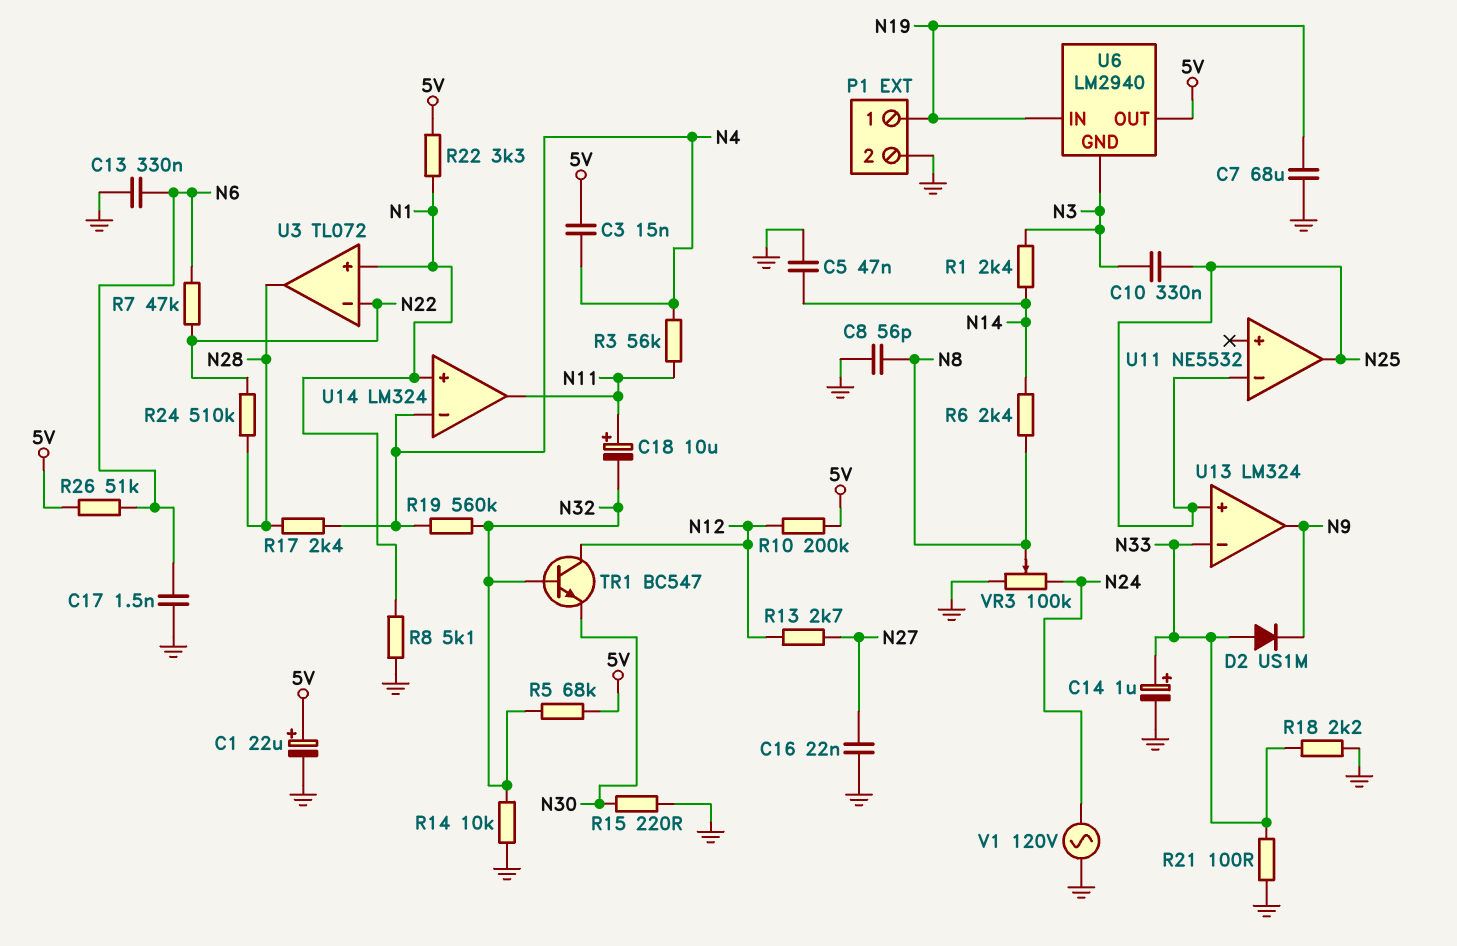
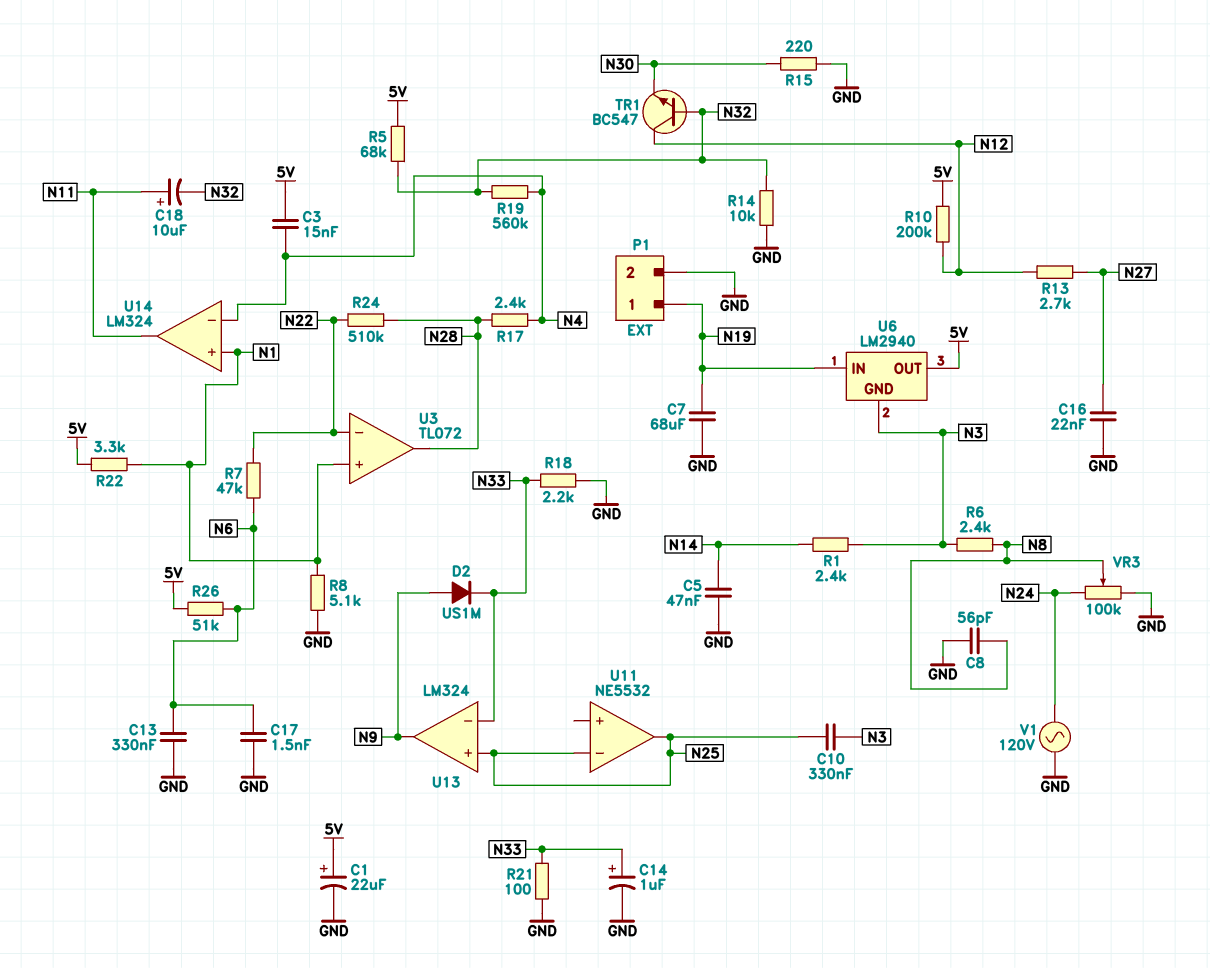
D2: diode US1M (A N33, K N9) -> diode US1M (A N9, K N33)
R3: 56k (N4, N11) -> none
R6: 2.4k (N8, N14) -> 2.4k (N3, N8)

